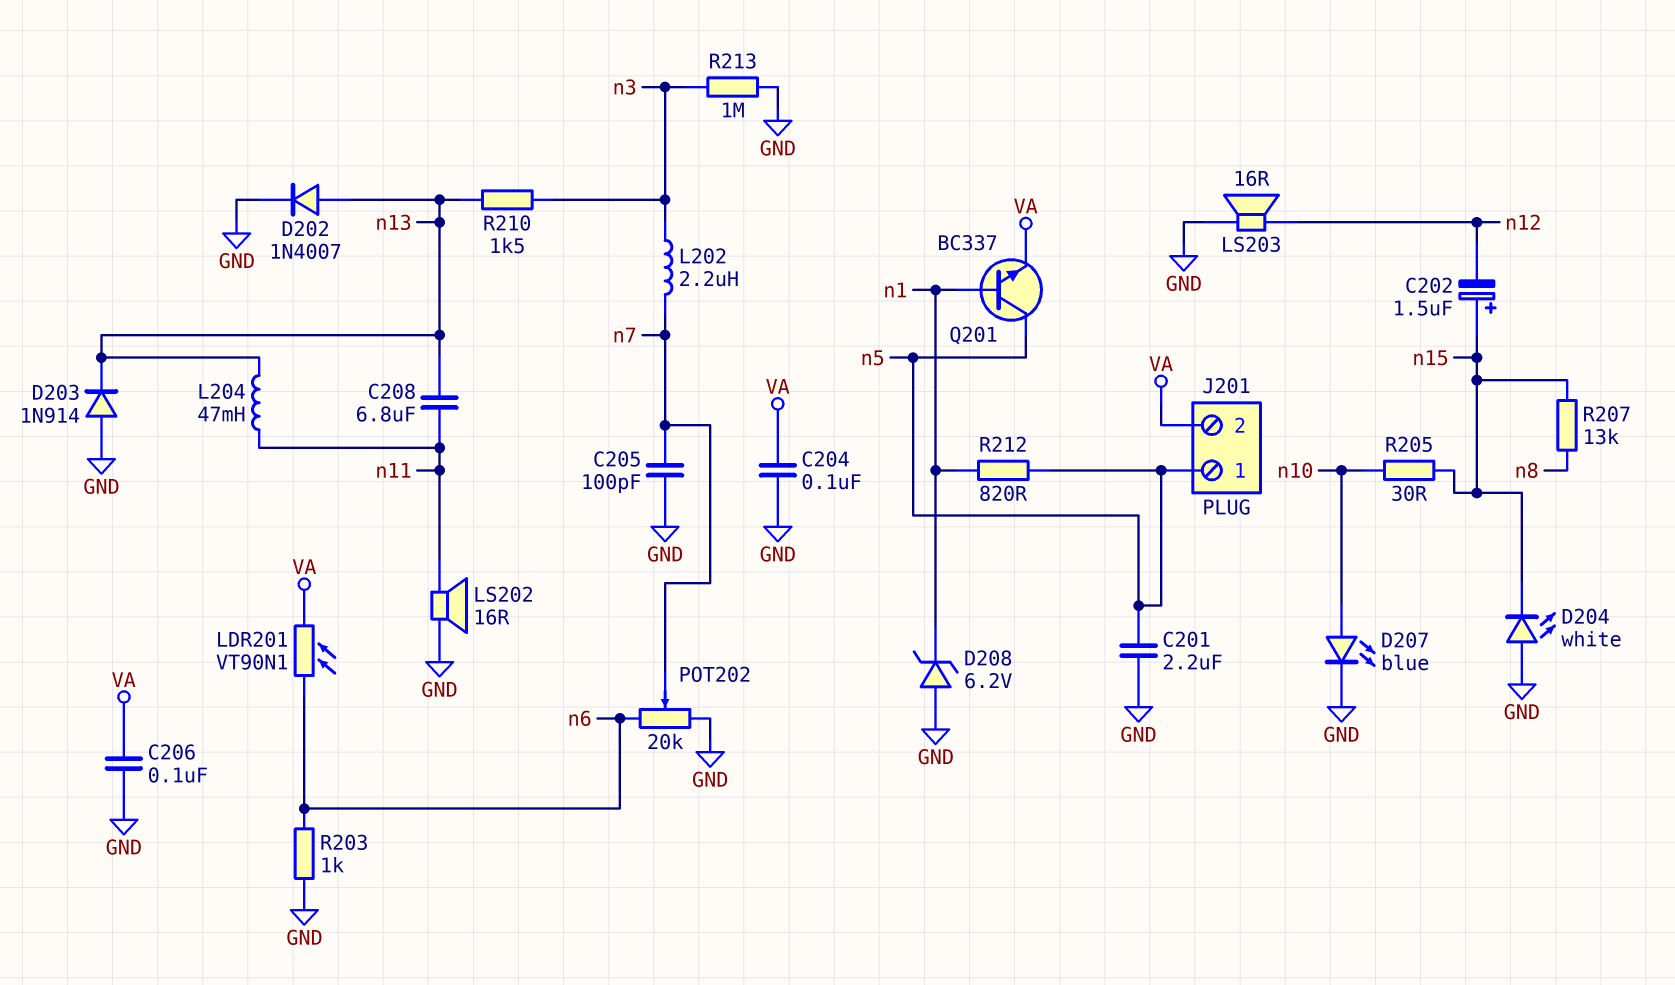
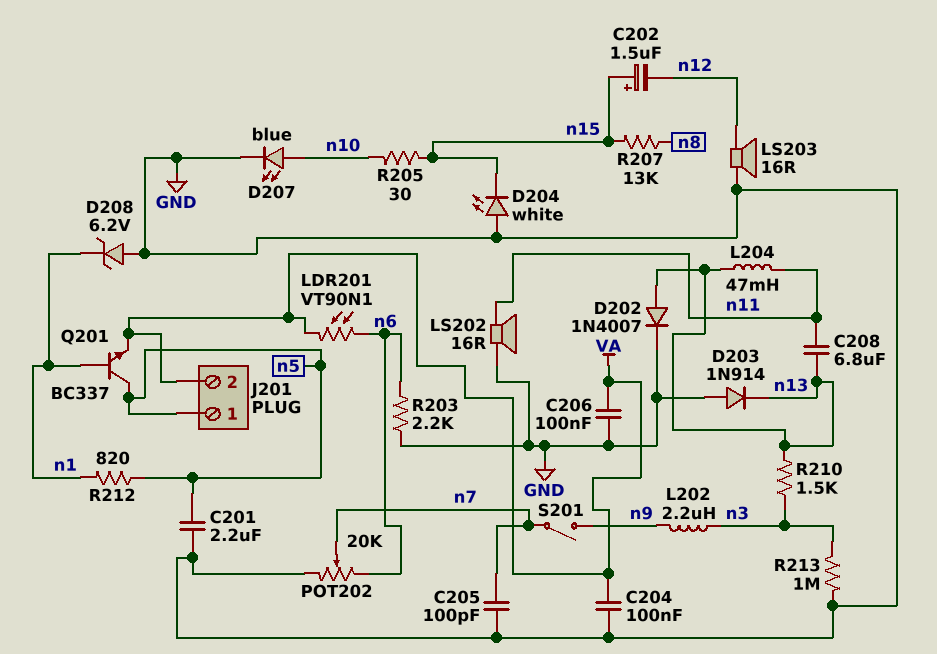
L202: 2.2uH (n3, n7) -> 2.2uH (n3, n9)
R203: 1k (GND, n6) -> 2.2k (GND, n6)
S201: none -> switch (n7, n9)

